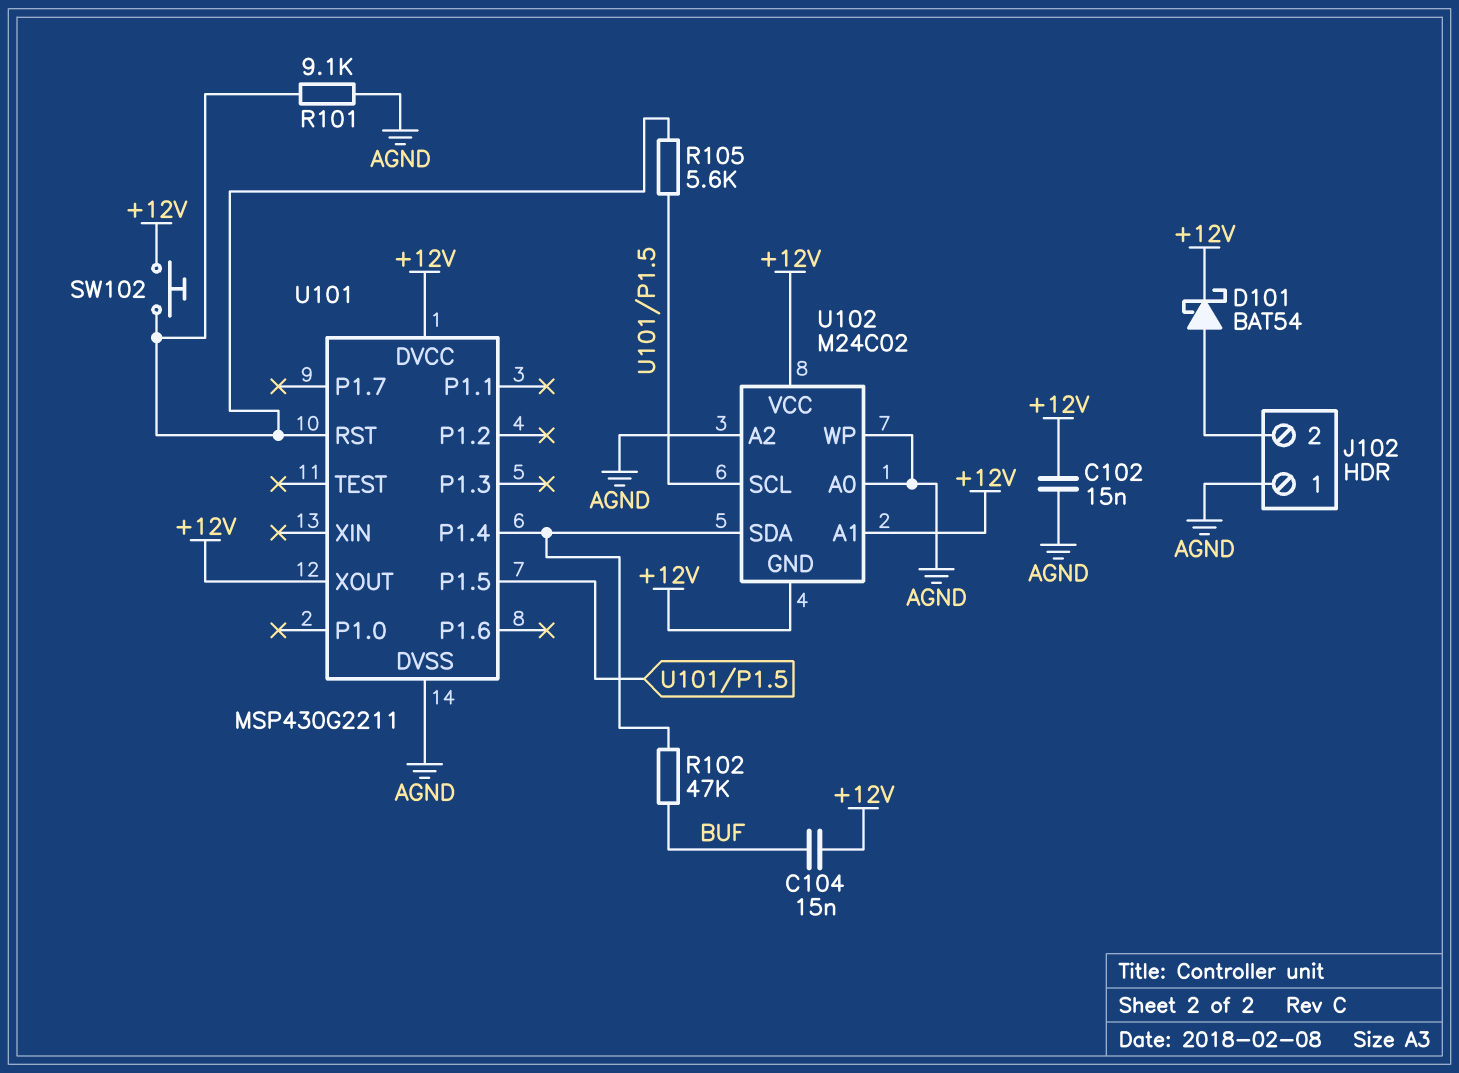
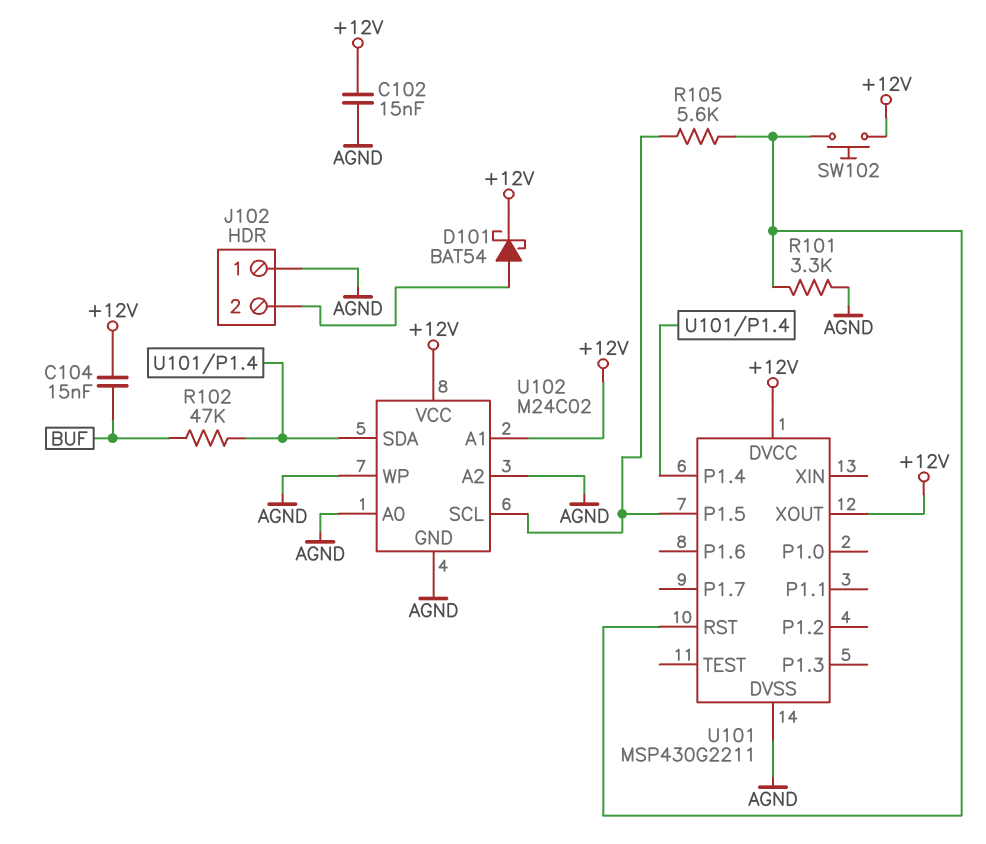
R101: 9.1k (AGND, U101/RST) -> 3.3k (AGND, U101/RST)
U102 pin GND: +12V -> AGND

